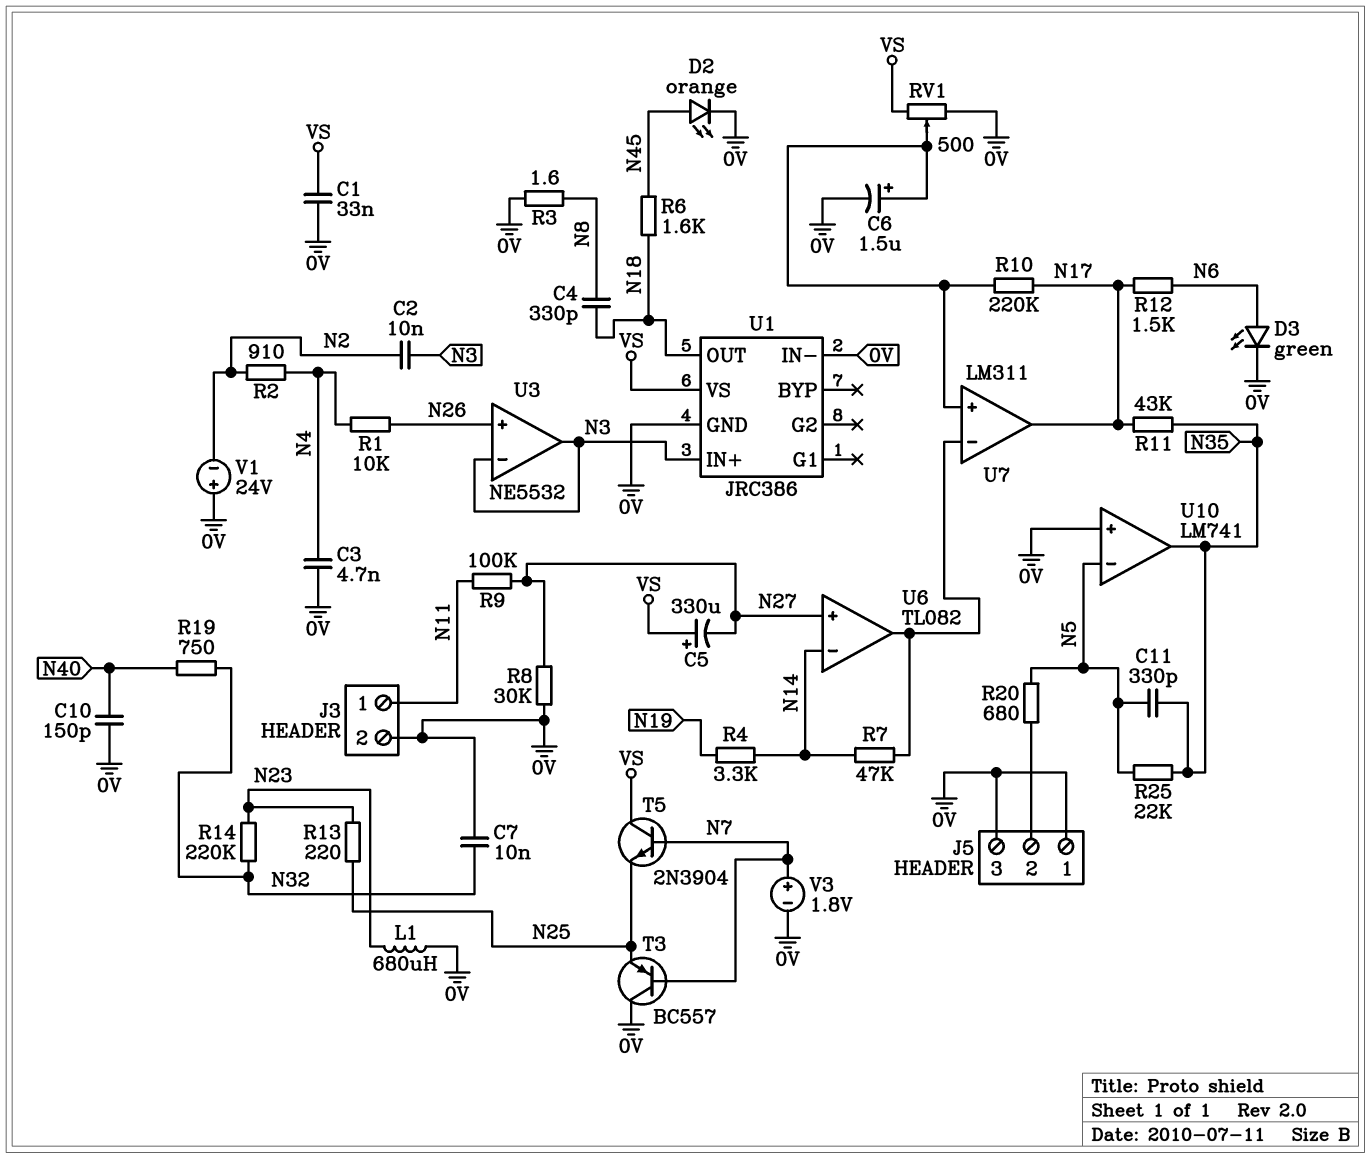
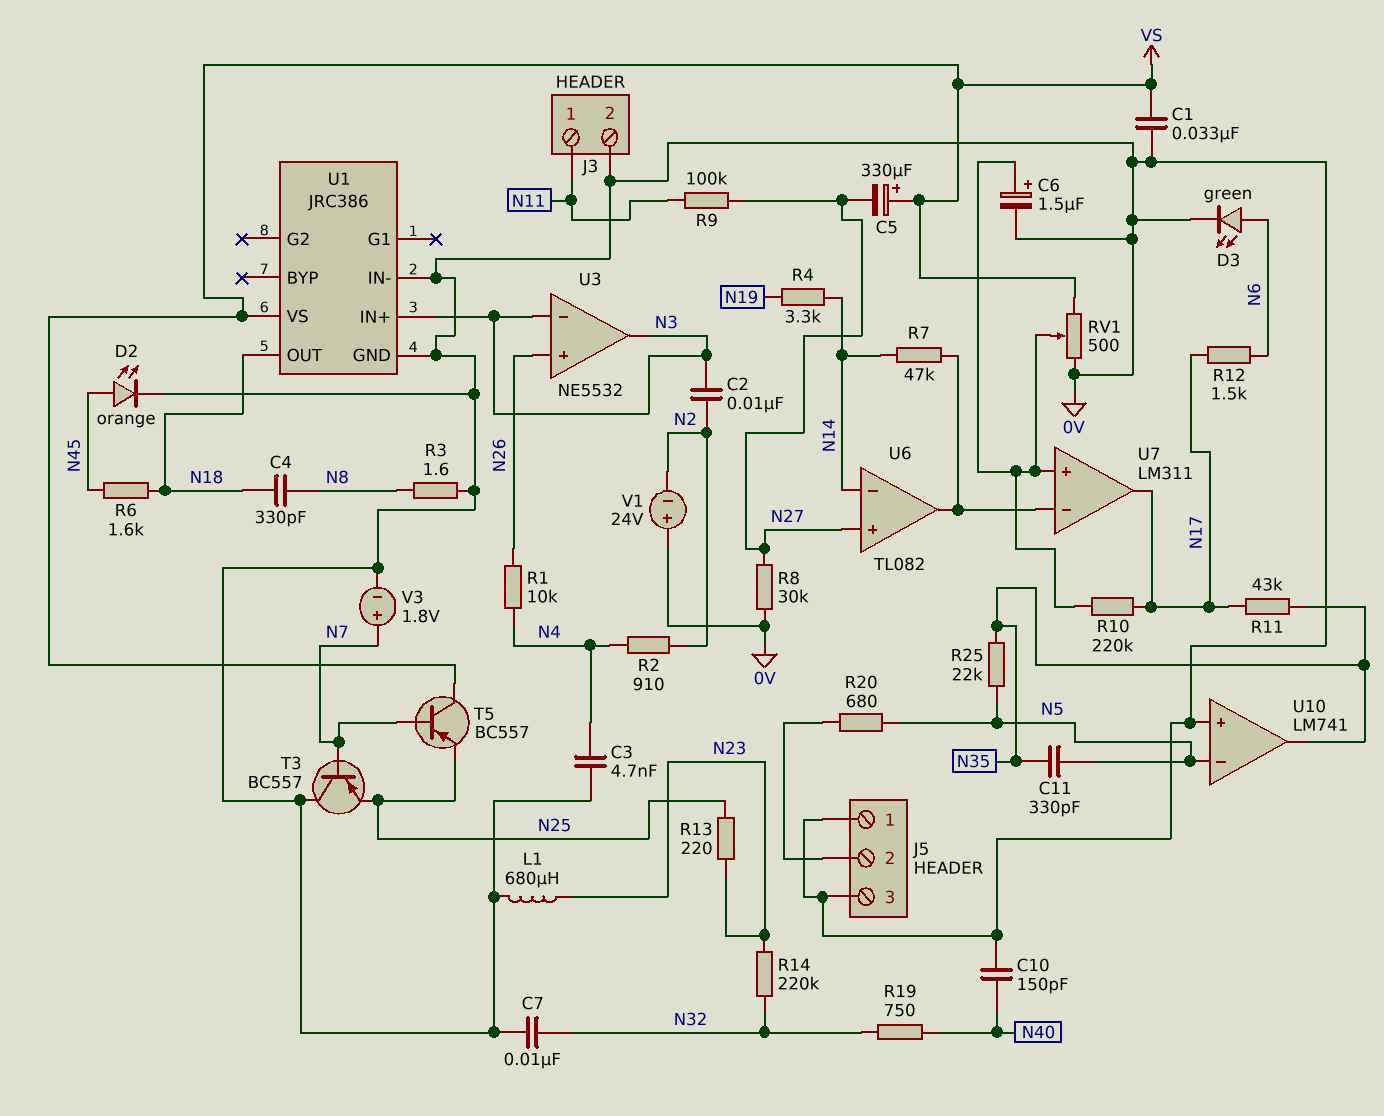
T5: NPN 2N3904 (B N7, C VS, E N25) -> PNP BC557 (B N7, C VS, E N25)

